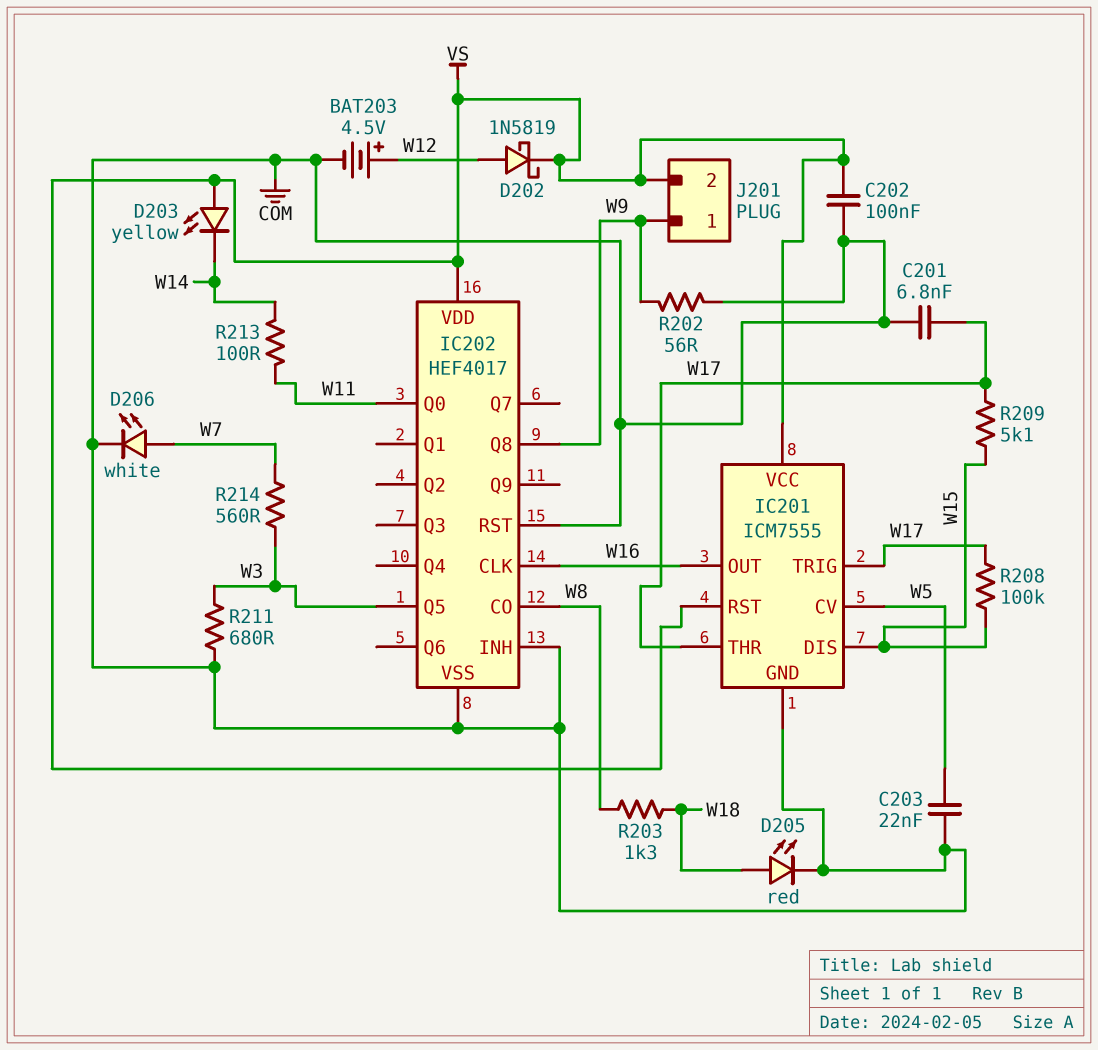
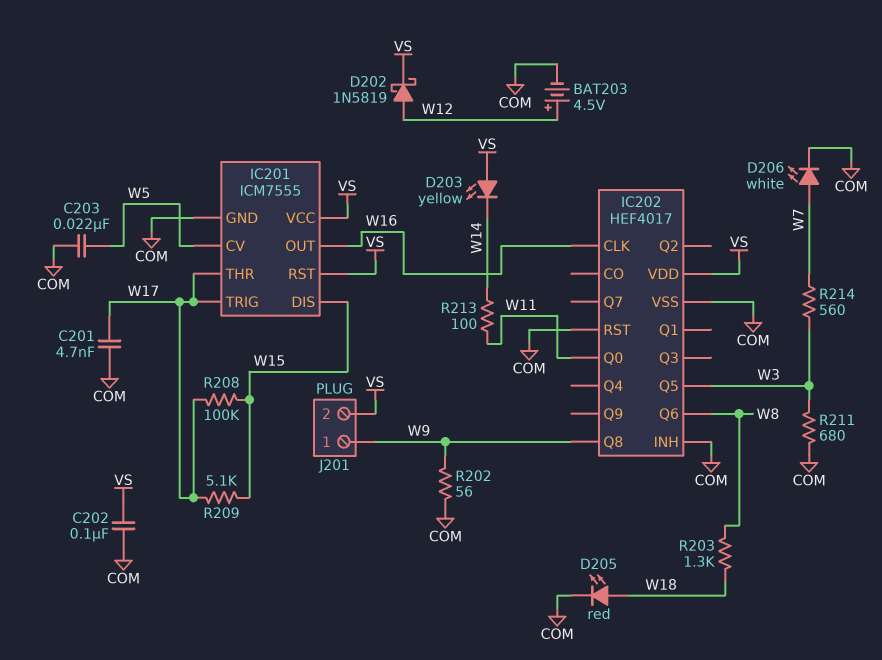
C201: 6.8nF (COM, W17) -> 4.7nF (COM, W17)
IC202 pin CO: W8 -> none
IC202 pin Q6: none -> W8

